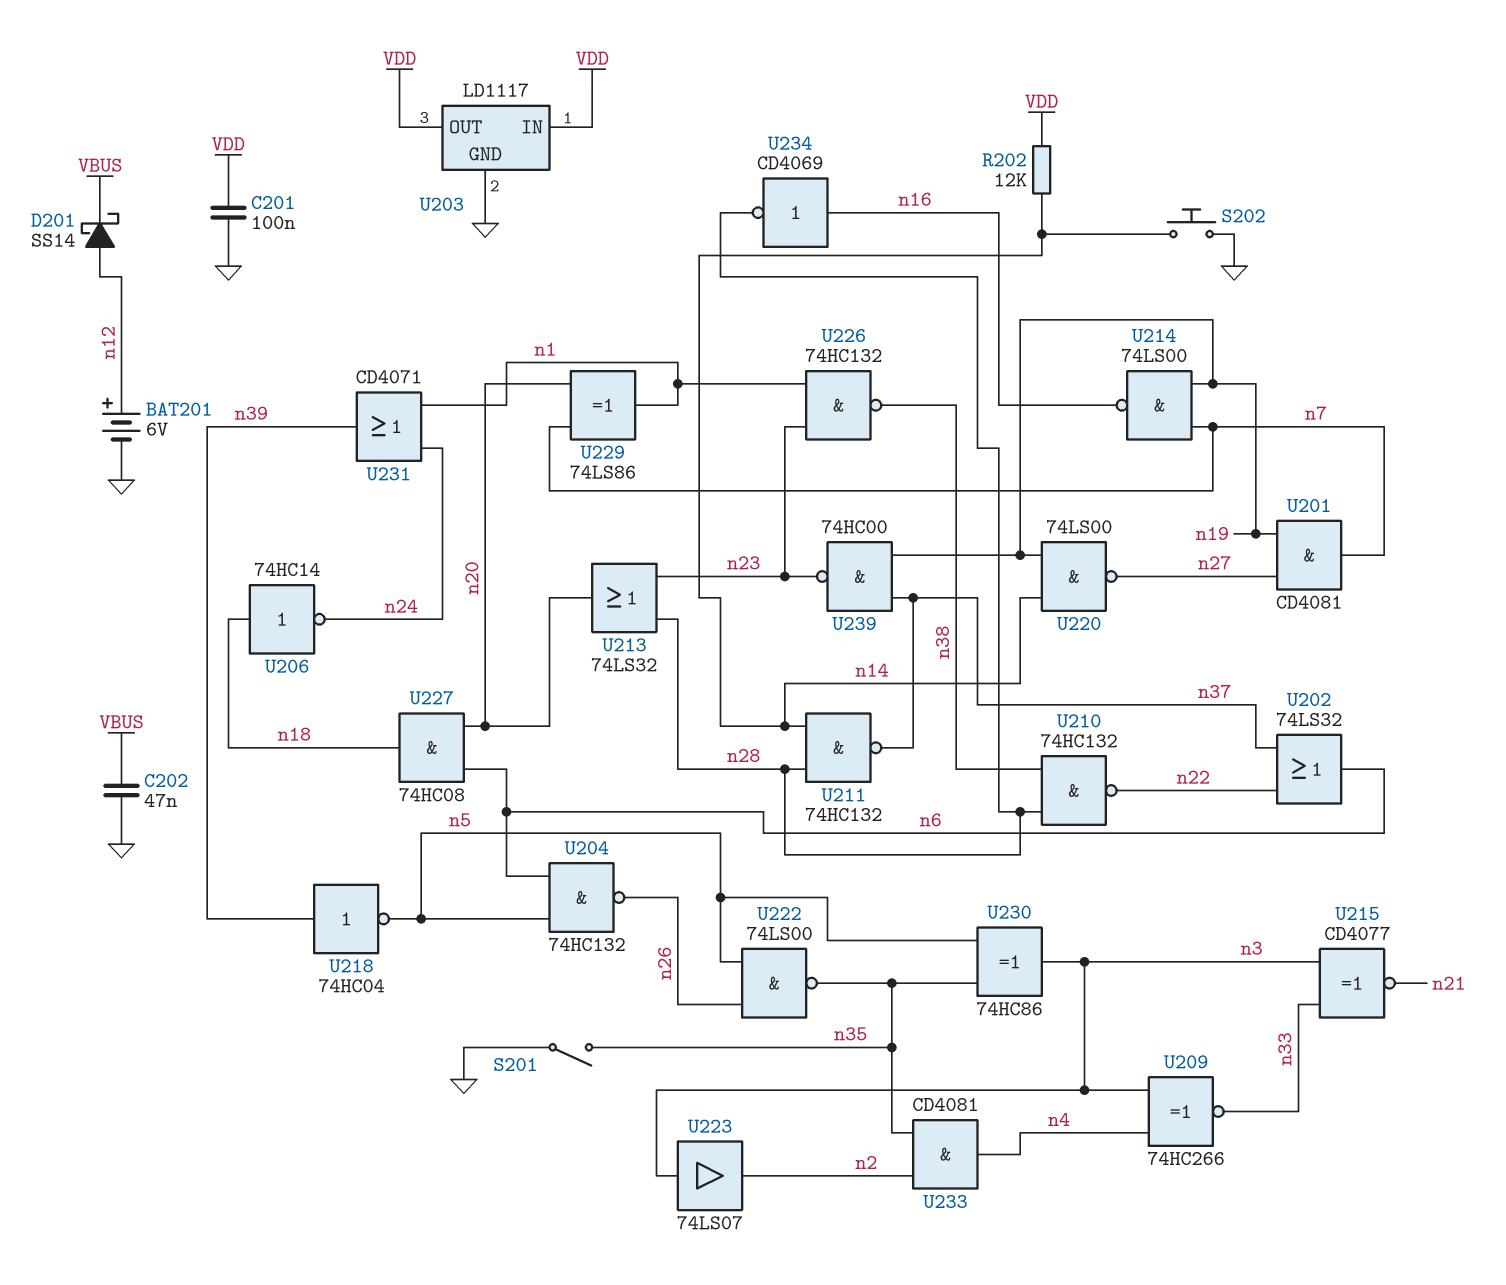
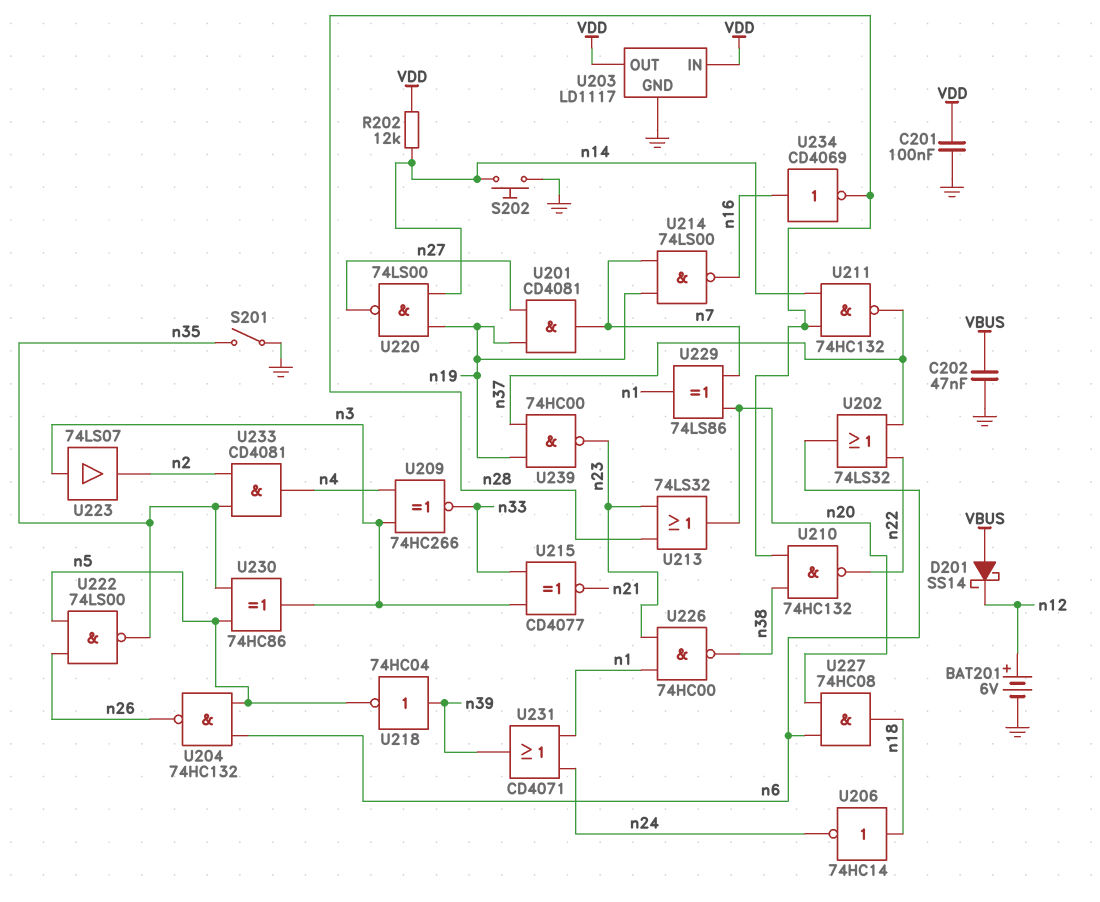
D201: schottky SS14 (A n12, K VBUS) -> schottky SS14 (A VBUS, K n12)
U226: NAND 74HC132 (in n1, in n23, out n38) -> NAND 74HC00 (in n1, in n23, out n38)

